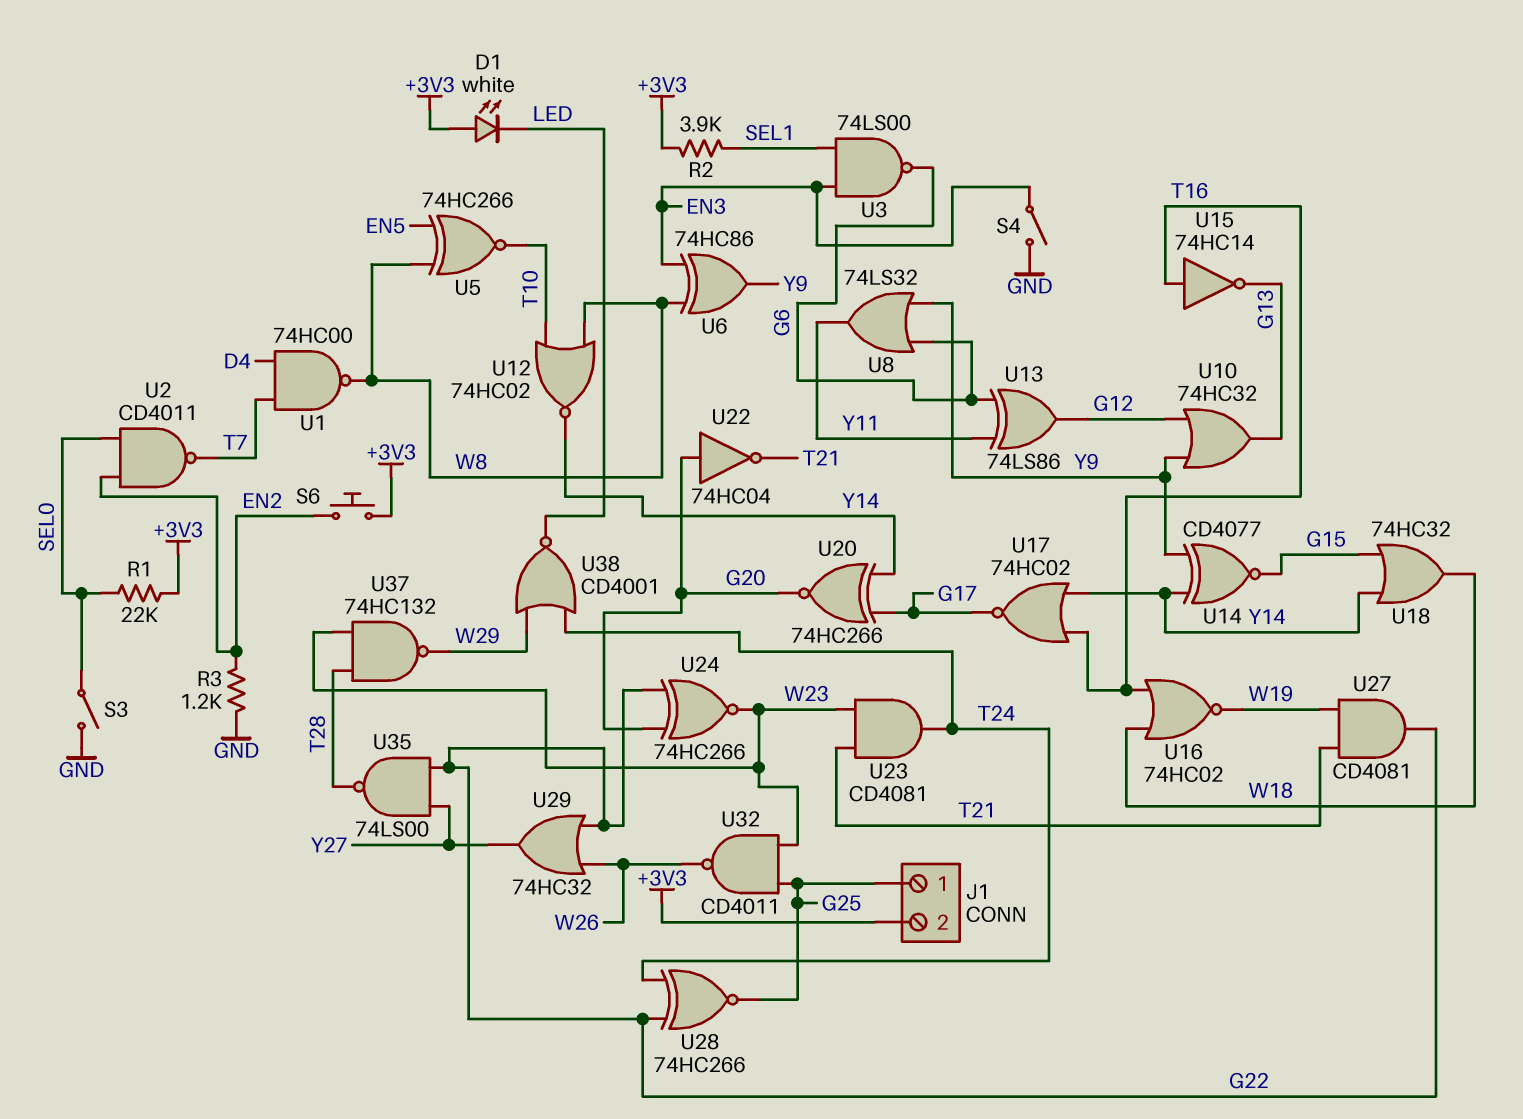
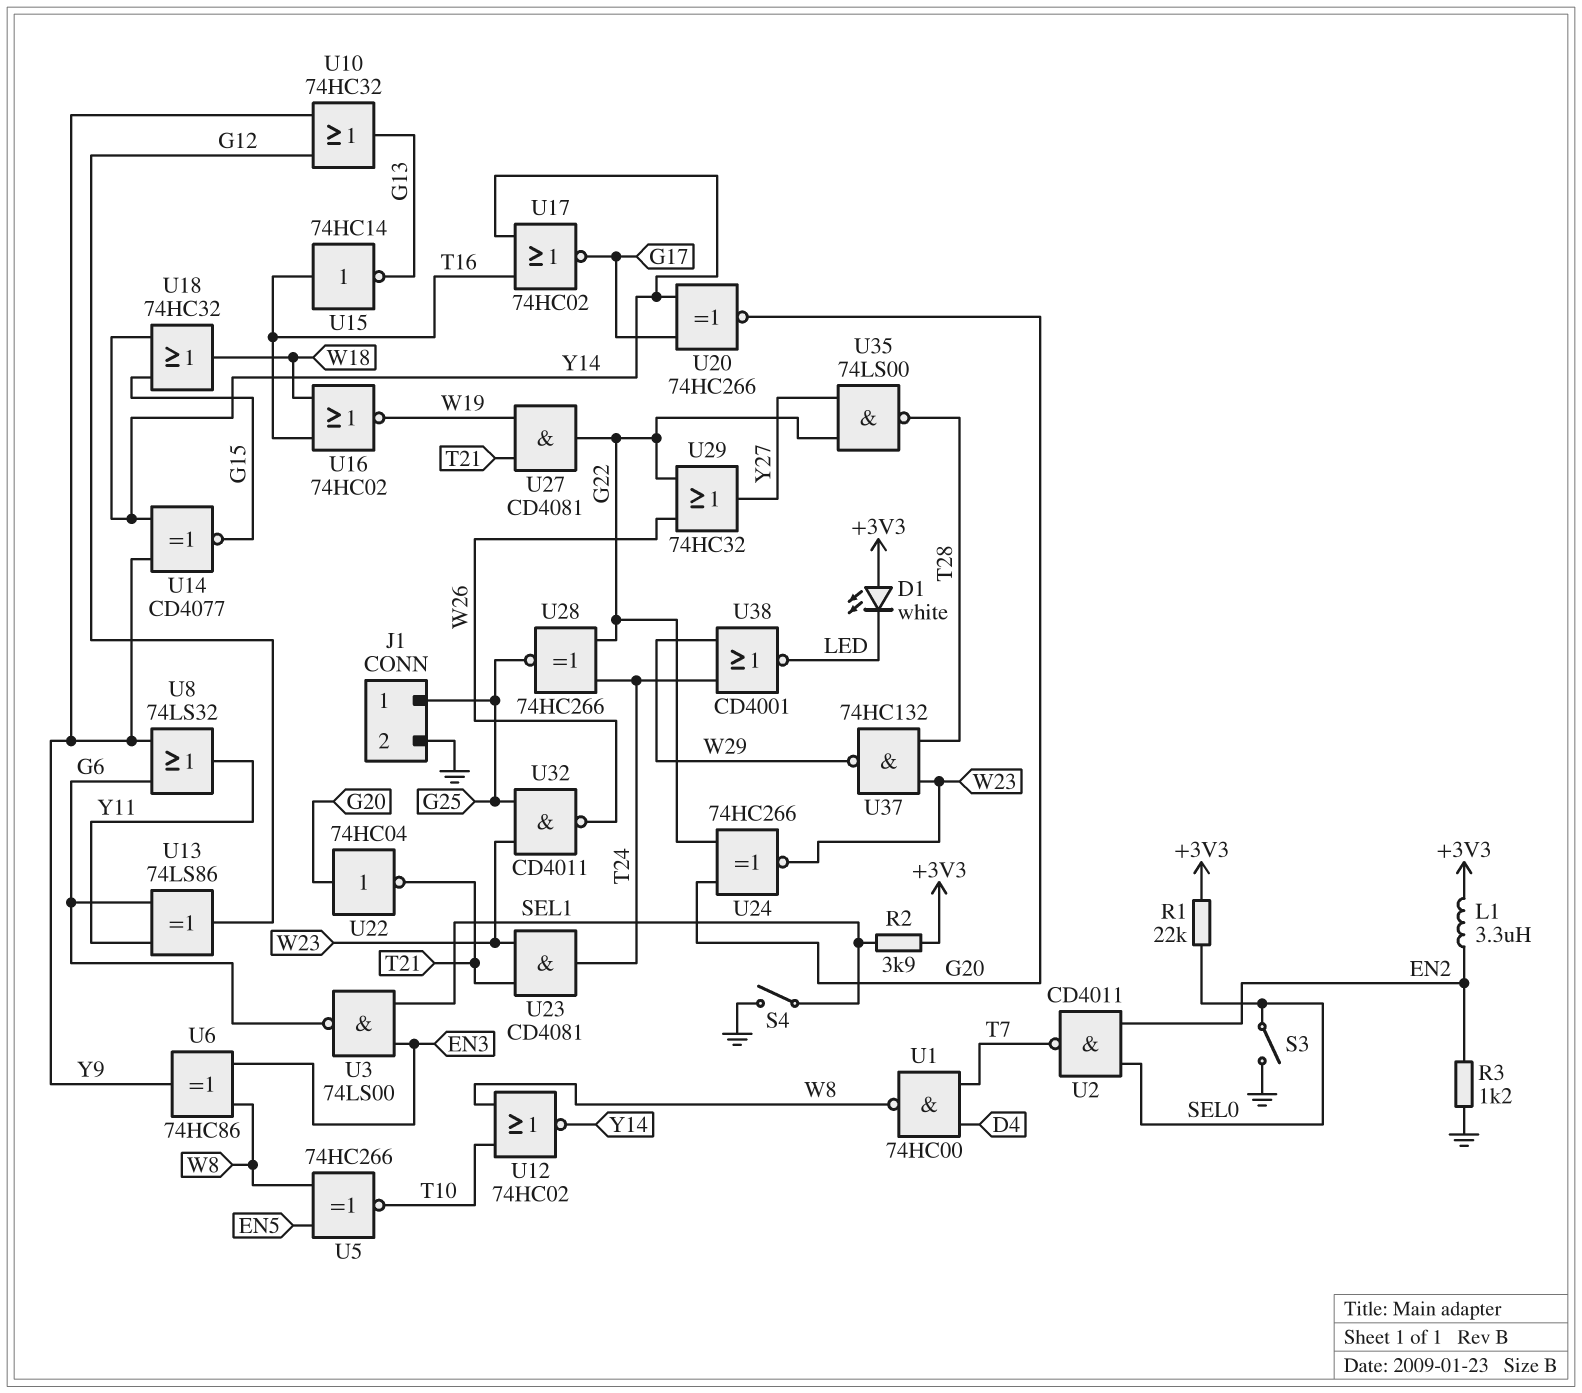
J1 pin 2: +3V3 -> GND
L1: none -> 3.3uH (+3V3, EN2)
S4: switch (EN3, GND) -> switch (GND, SEL1)
S6: button (+3V3, EN2) -> none

